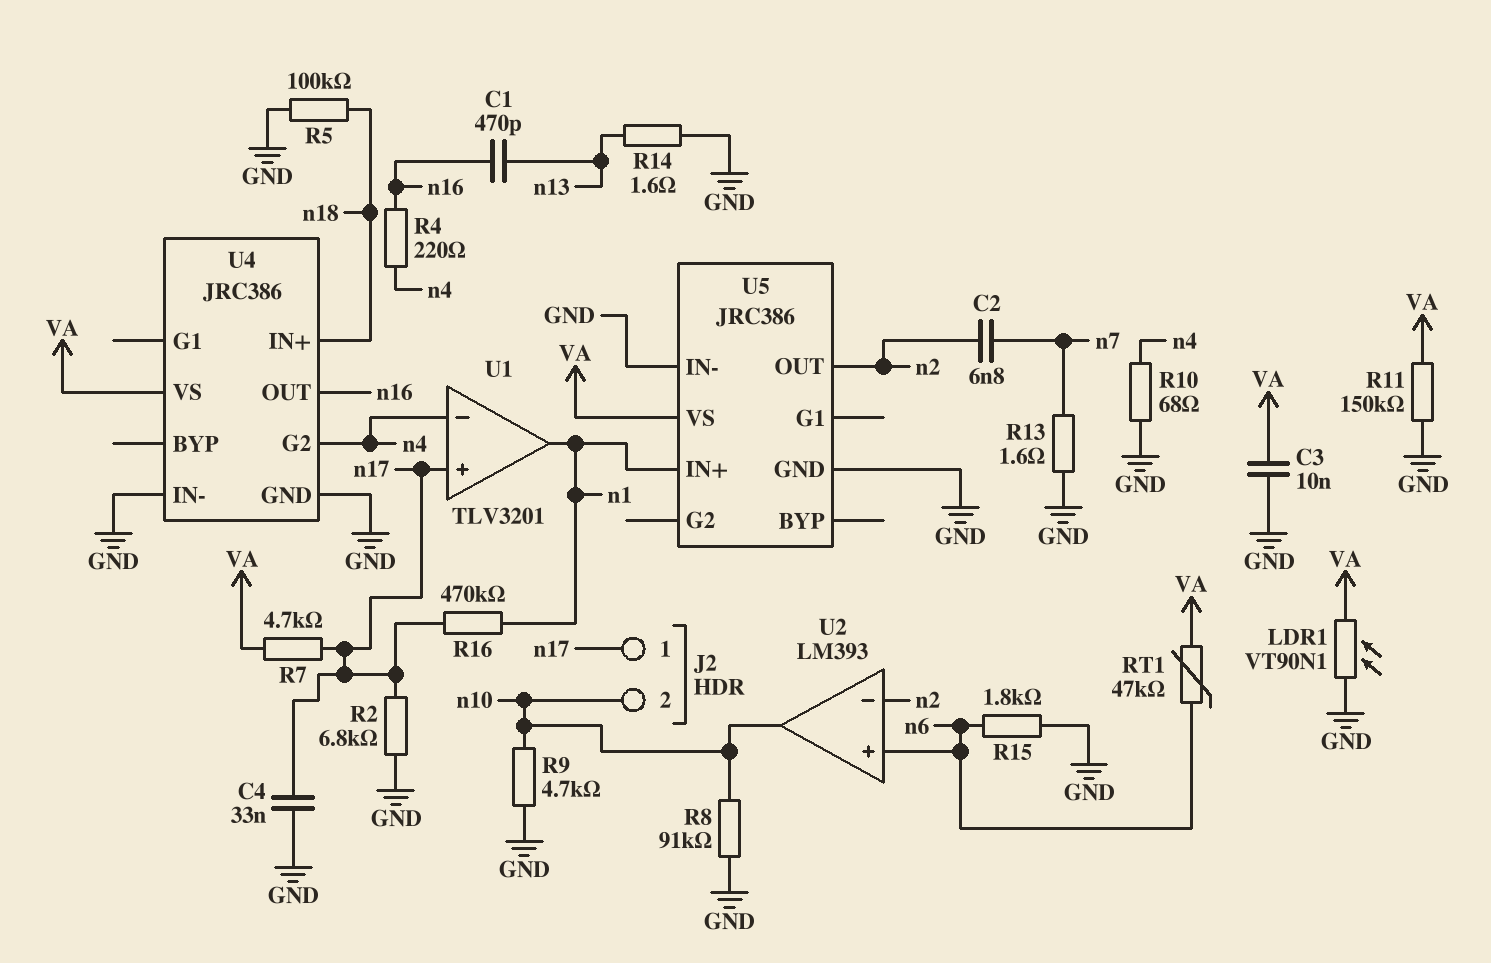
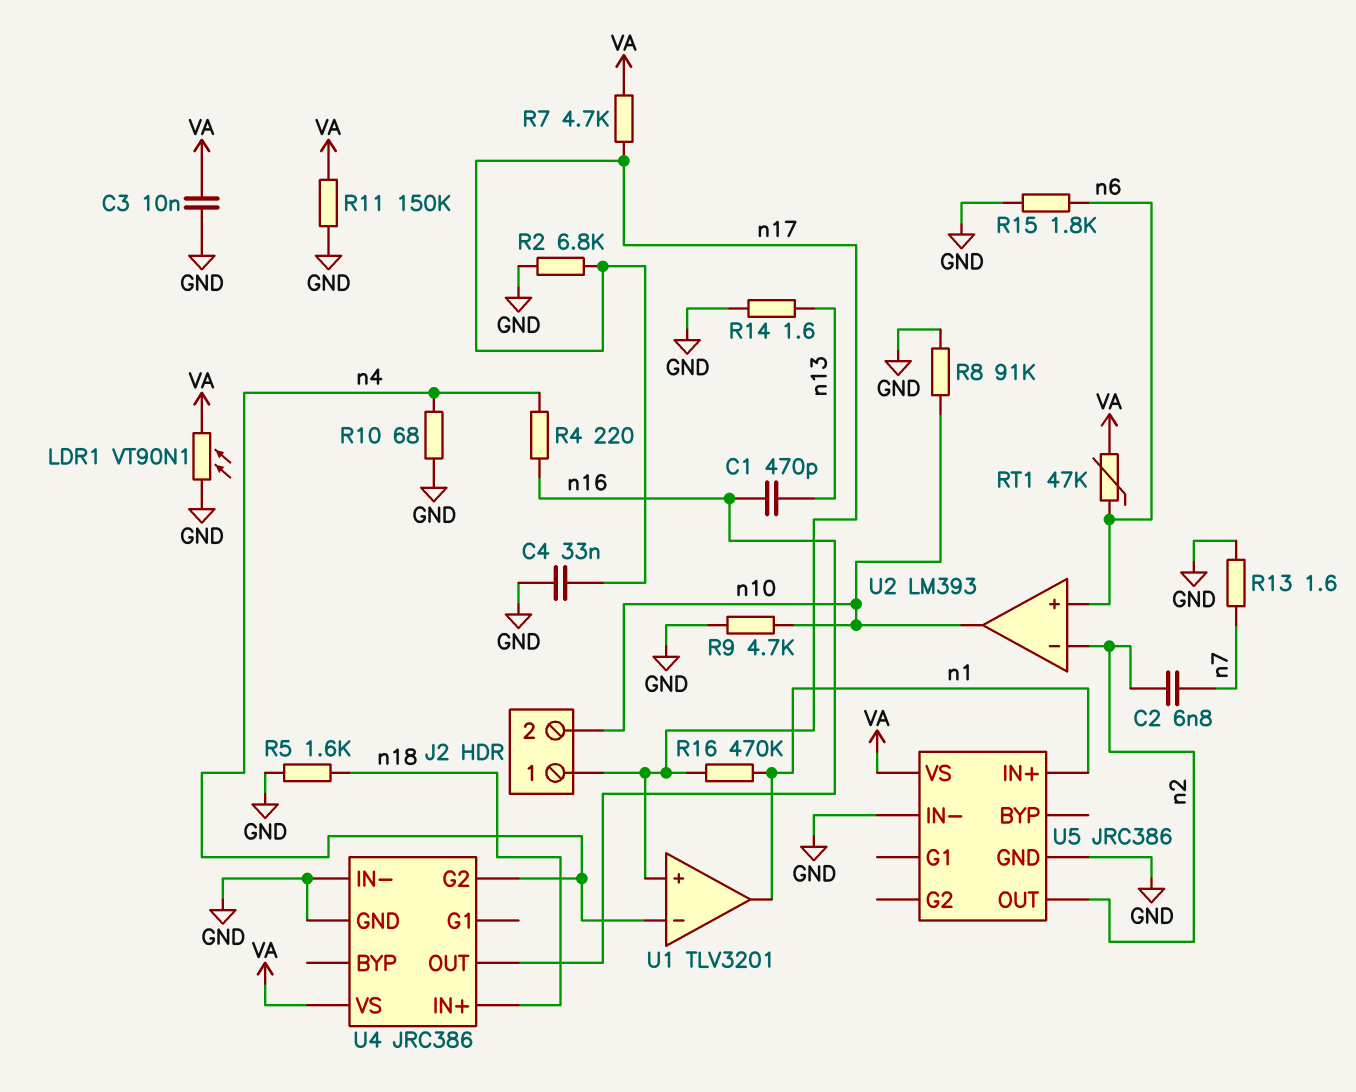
R5: 100k (GND, n18) -> 1.6k (GND, n18)

